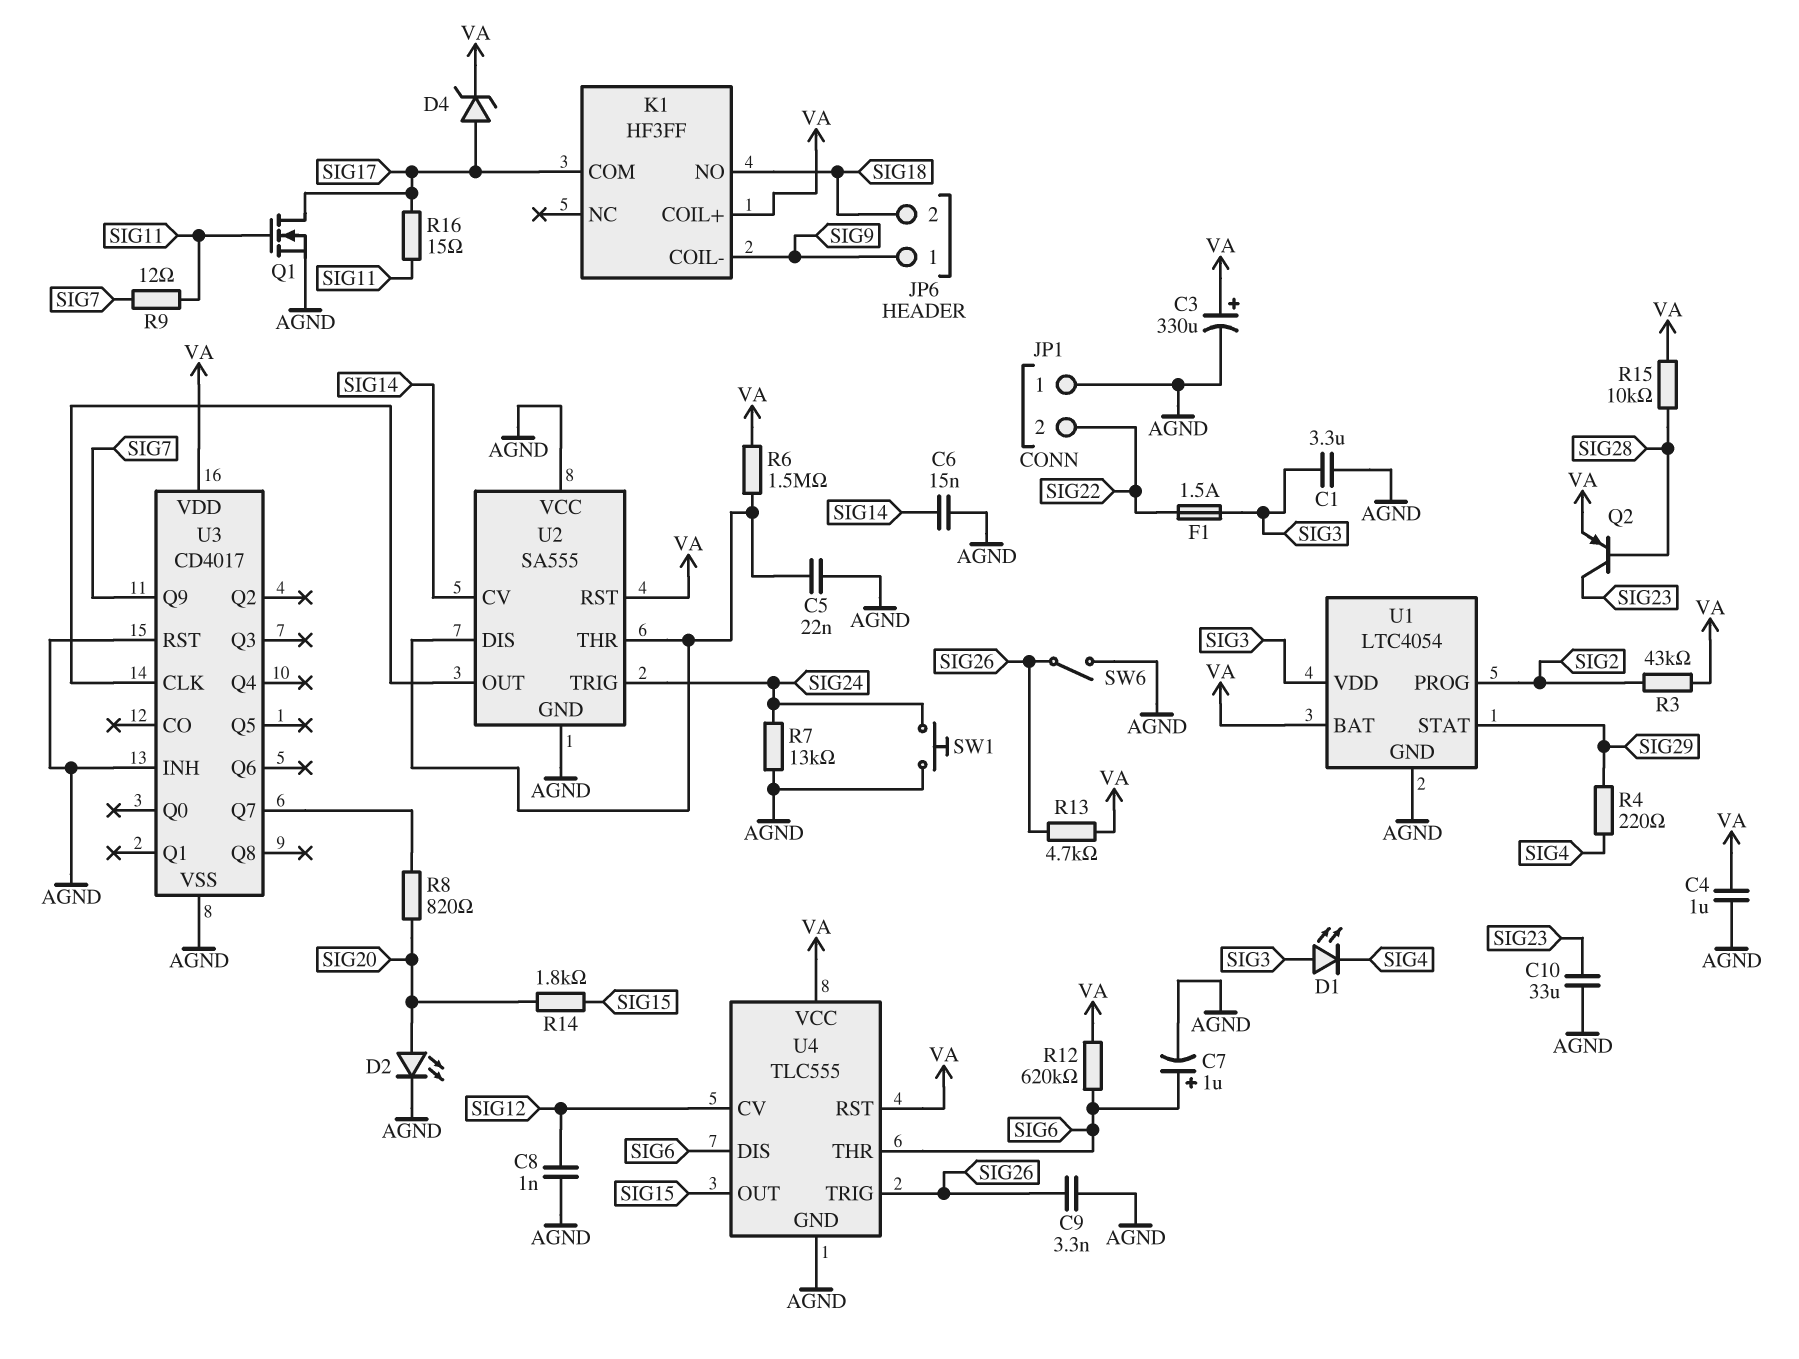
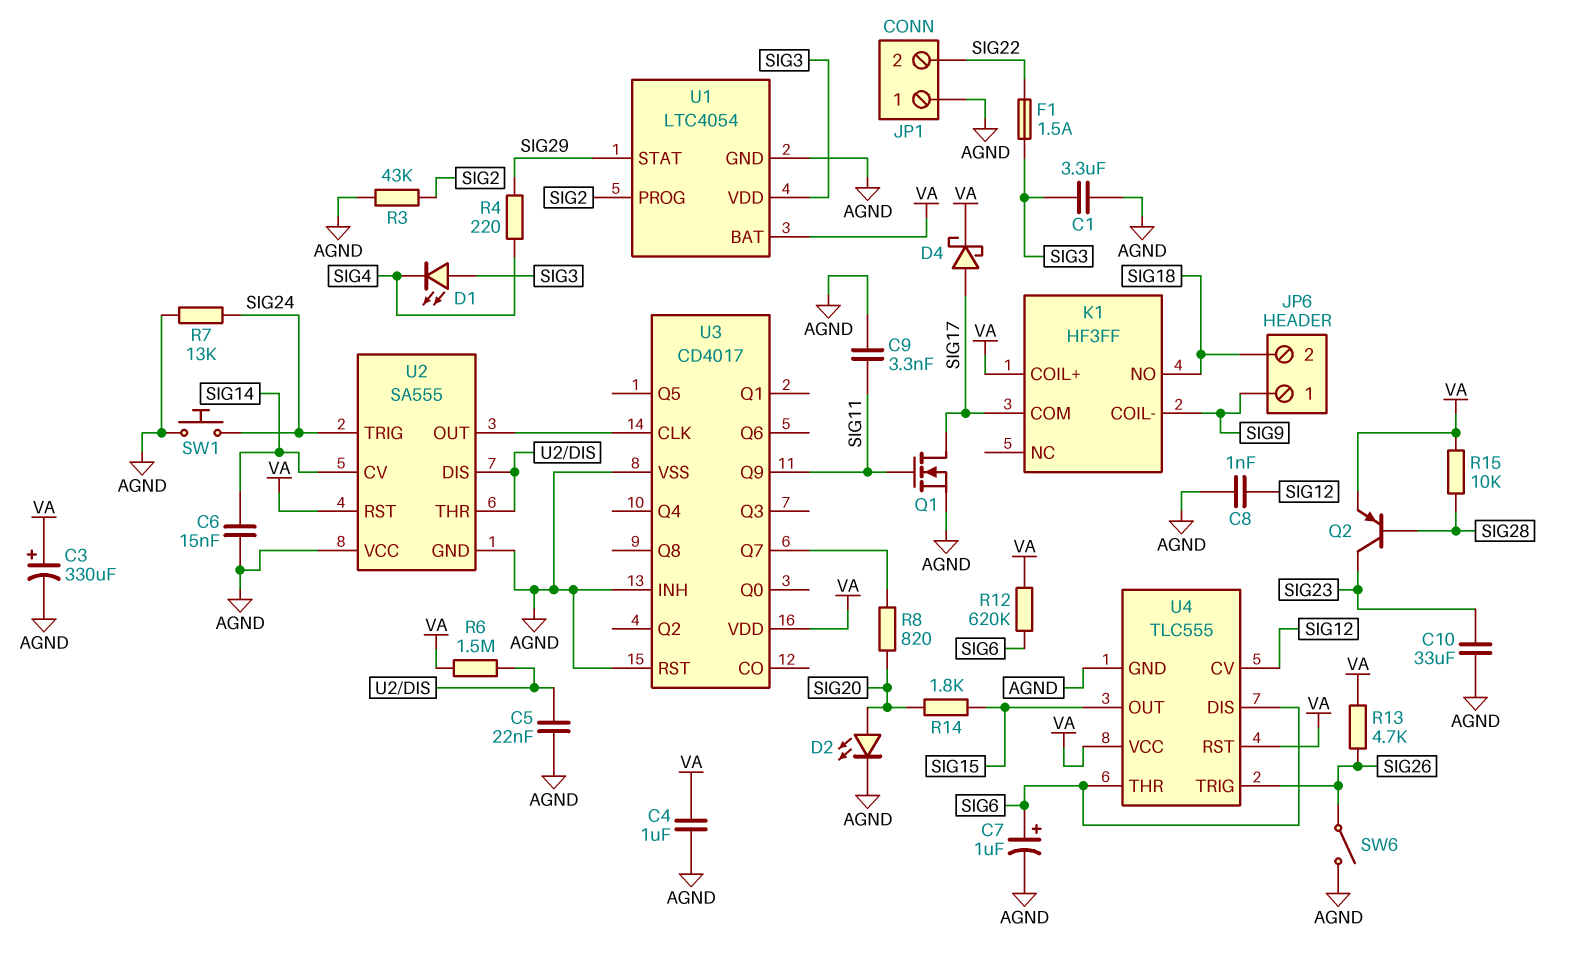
C9: 3.3nF (AGND, SIG26) -> 3.3nF (AGND, SIG11)
D4: zener (A SIG17, K VA) -> schottky (A SIG17, K VA)
R3: 43k (SIG2, VA) -> 43k (AGND, SIG2)
R9: 12 (SIG7, SIG11) -> none
R16: 15 (SIG11, SIG17) -> none
U3 pin Q9: SIG7 -> SIG11

